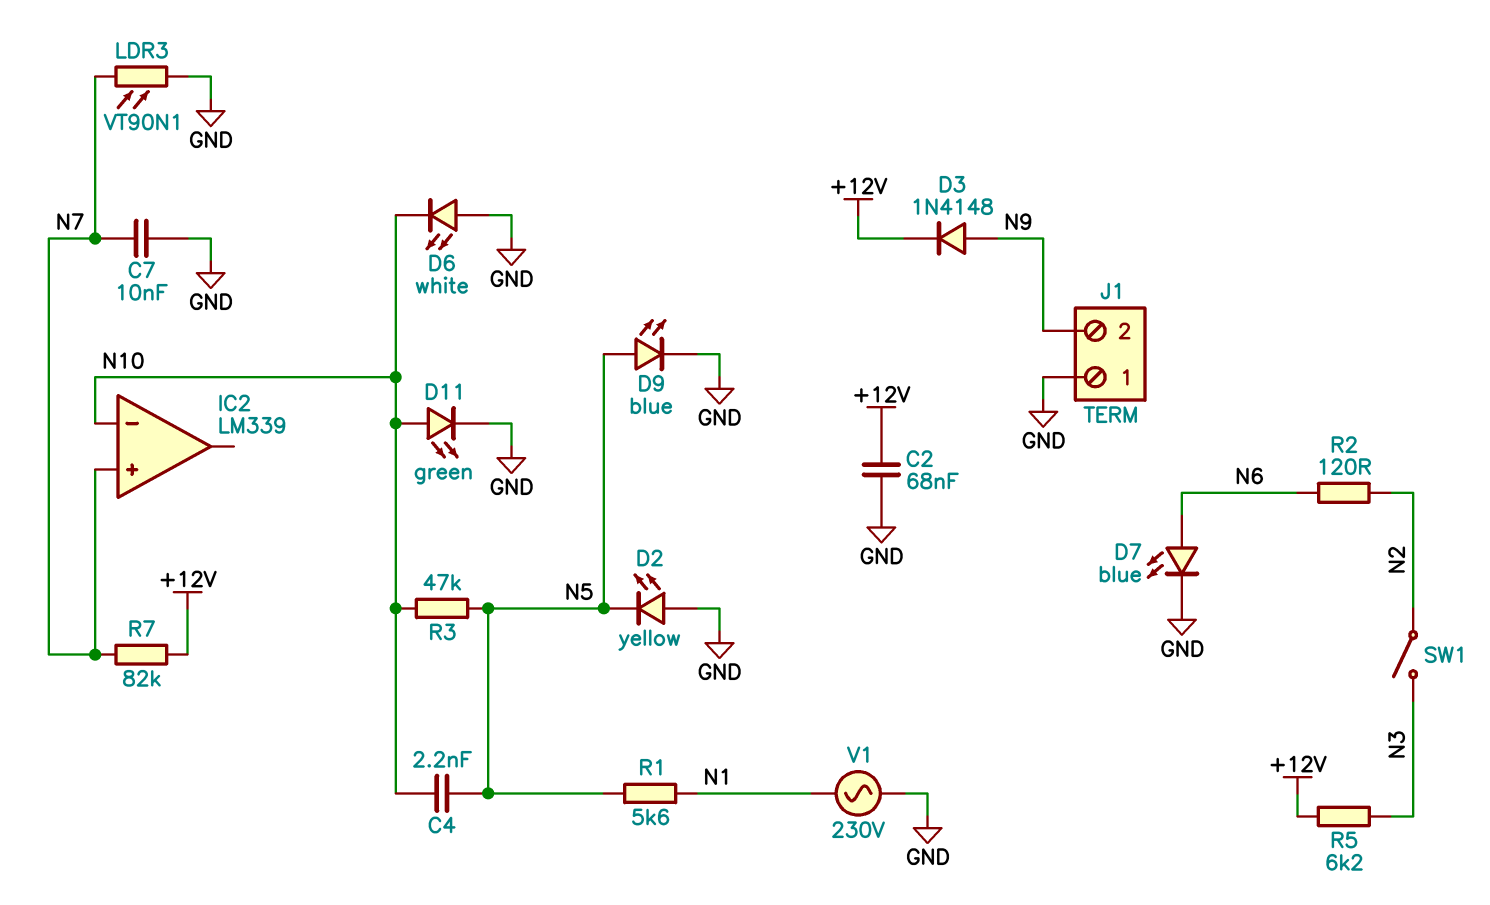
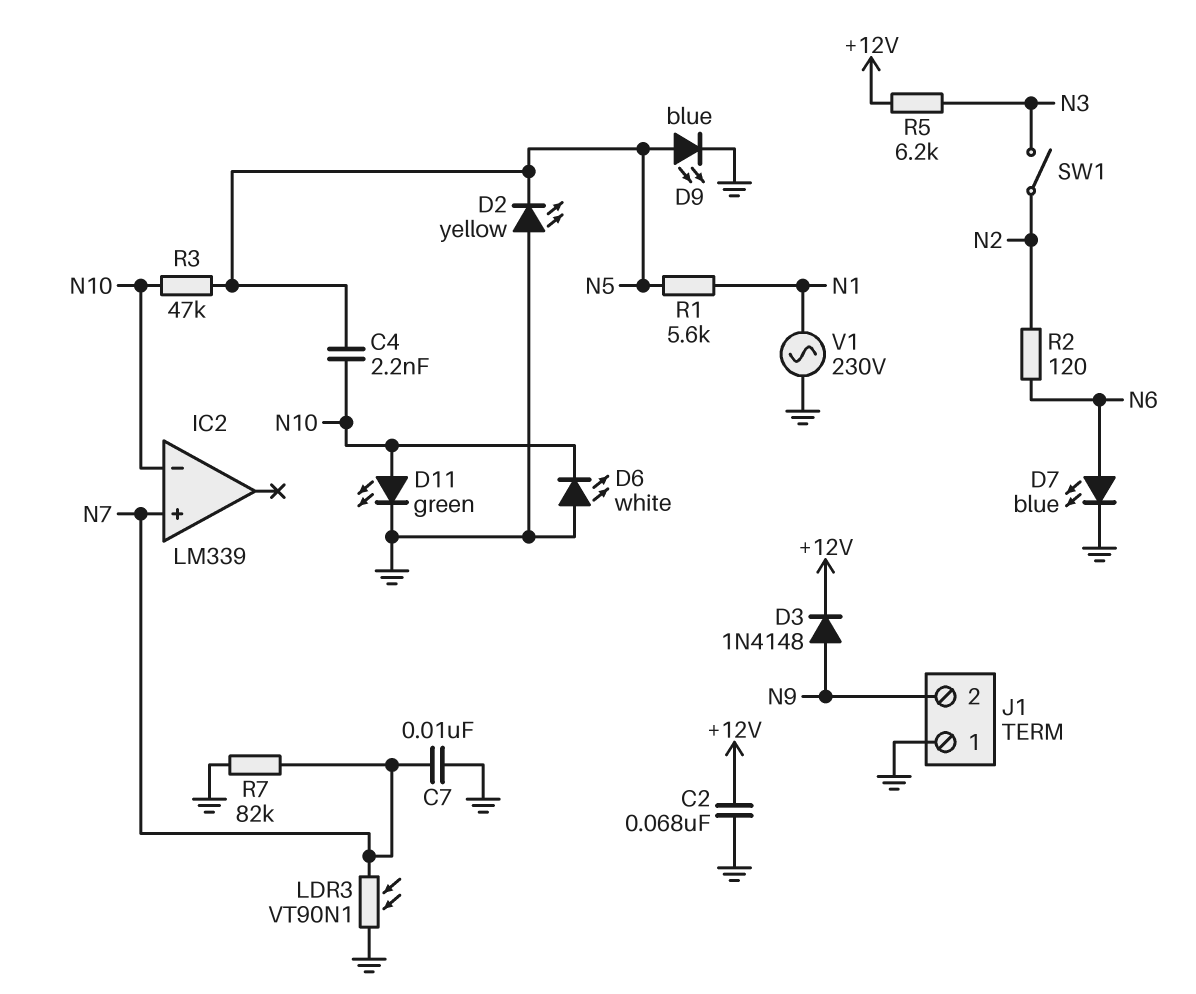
R7: 82k (+12V, N7) -> 82k (GND, N7)

